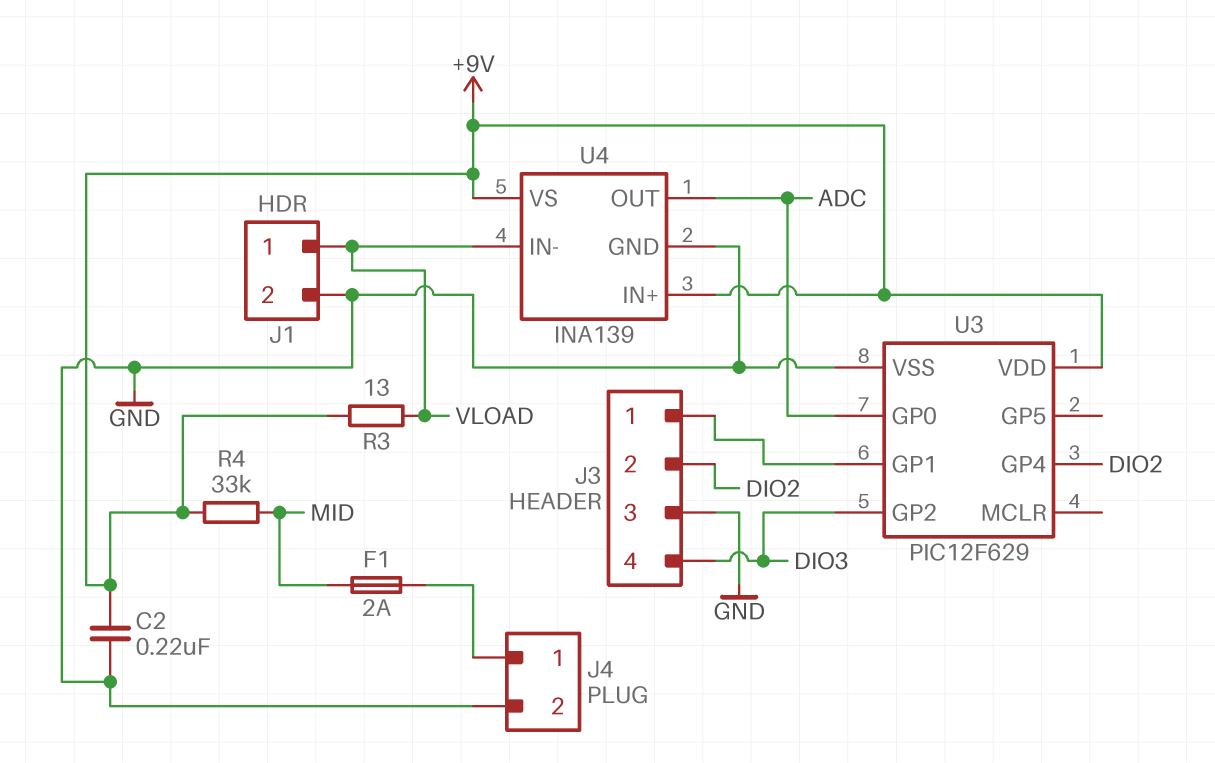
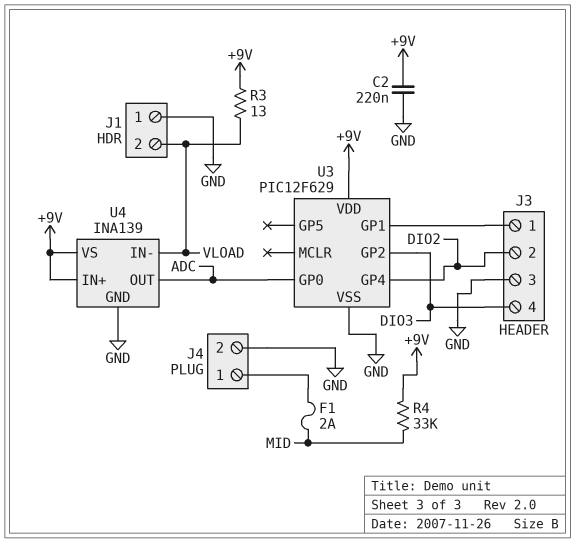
J1 pin 1: VLOAD -> GND
J1 pin 2: GND -> VLOAD

